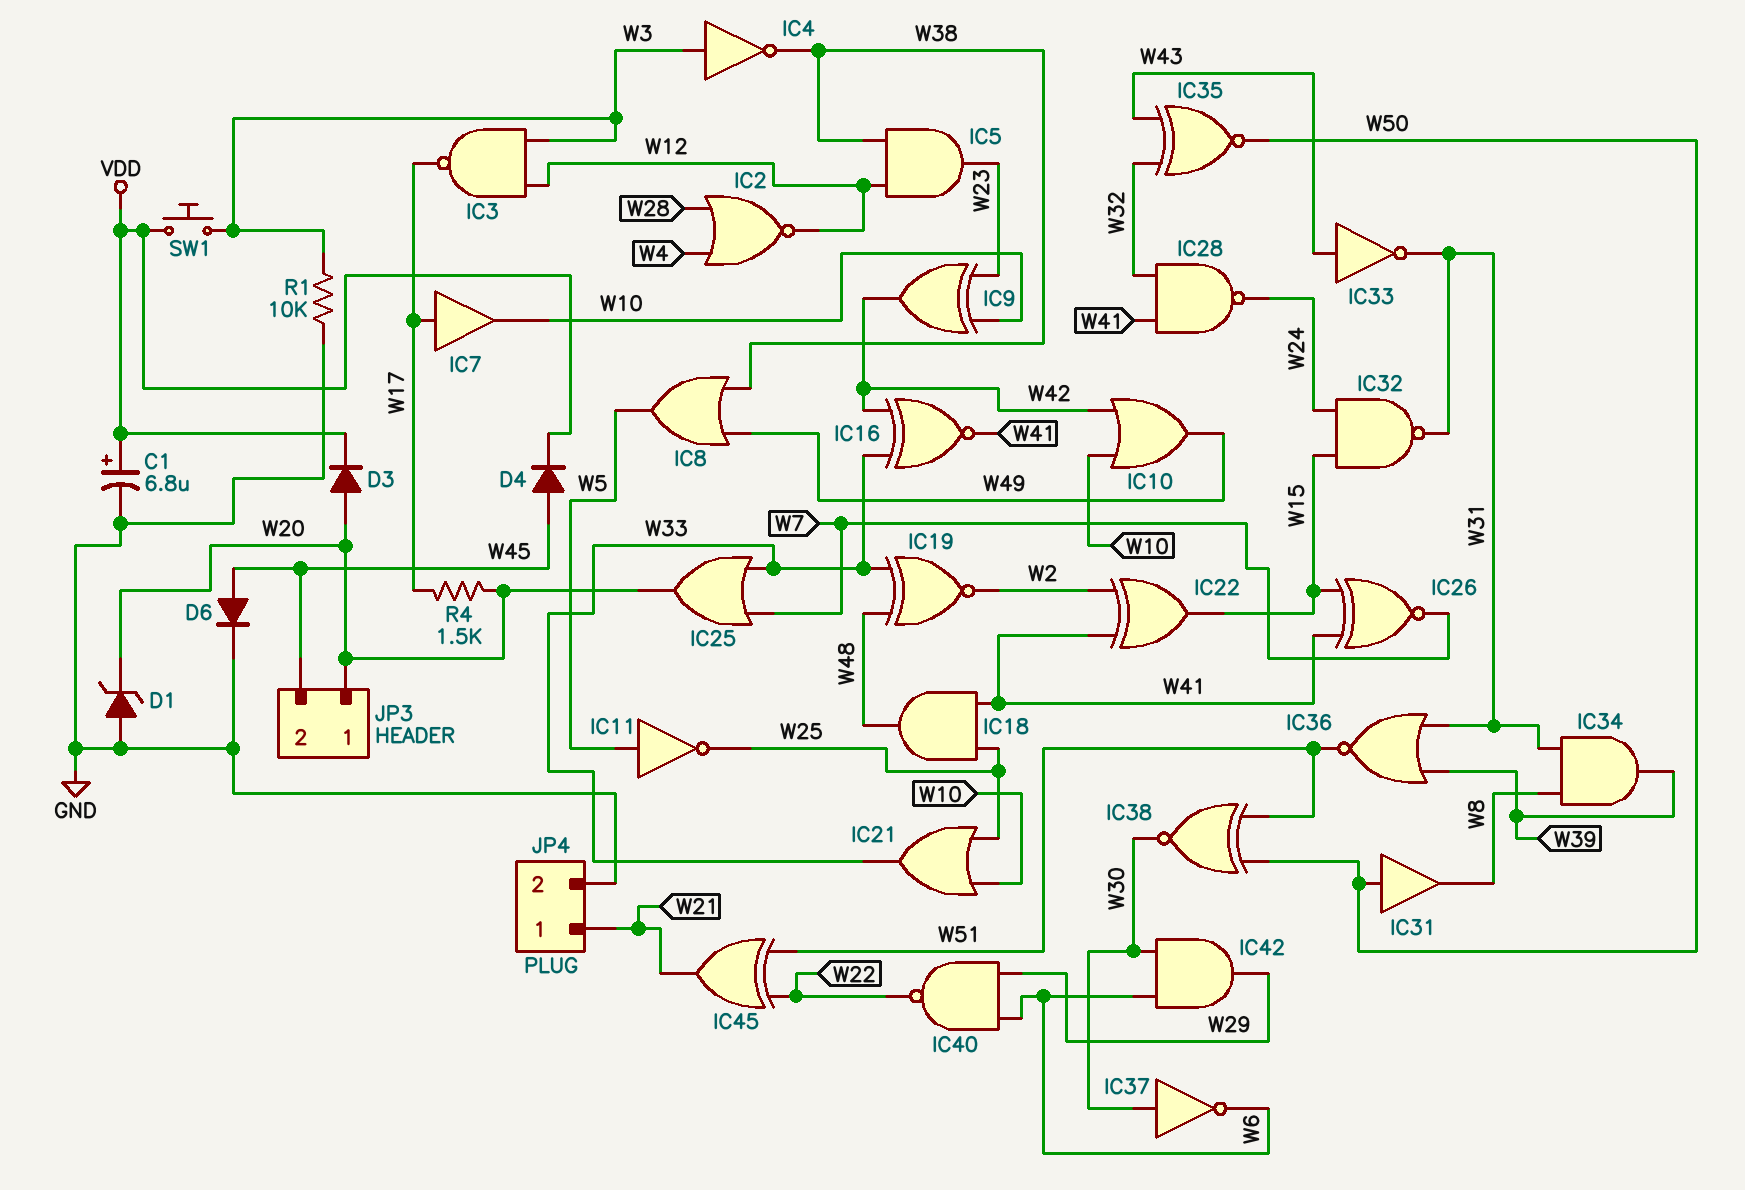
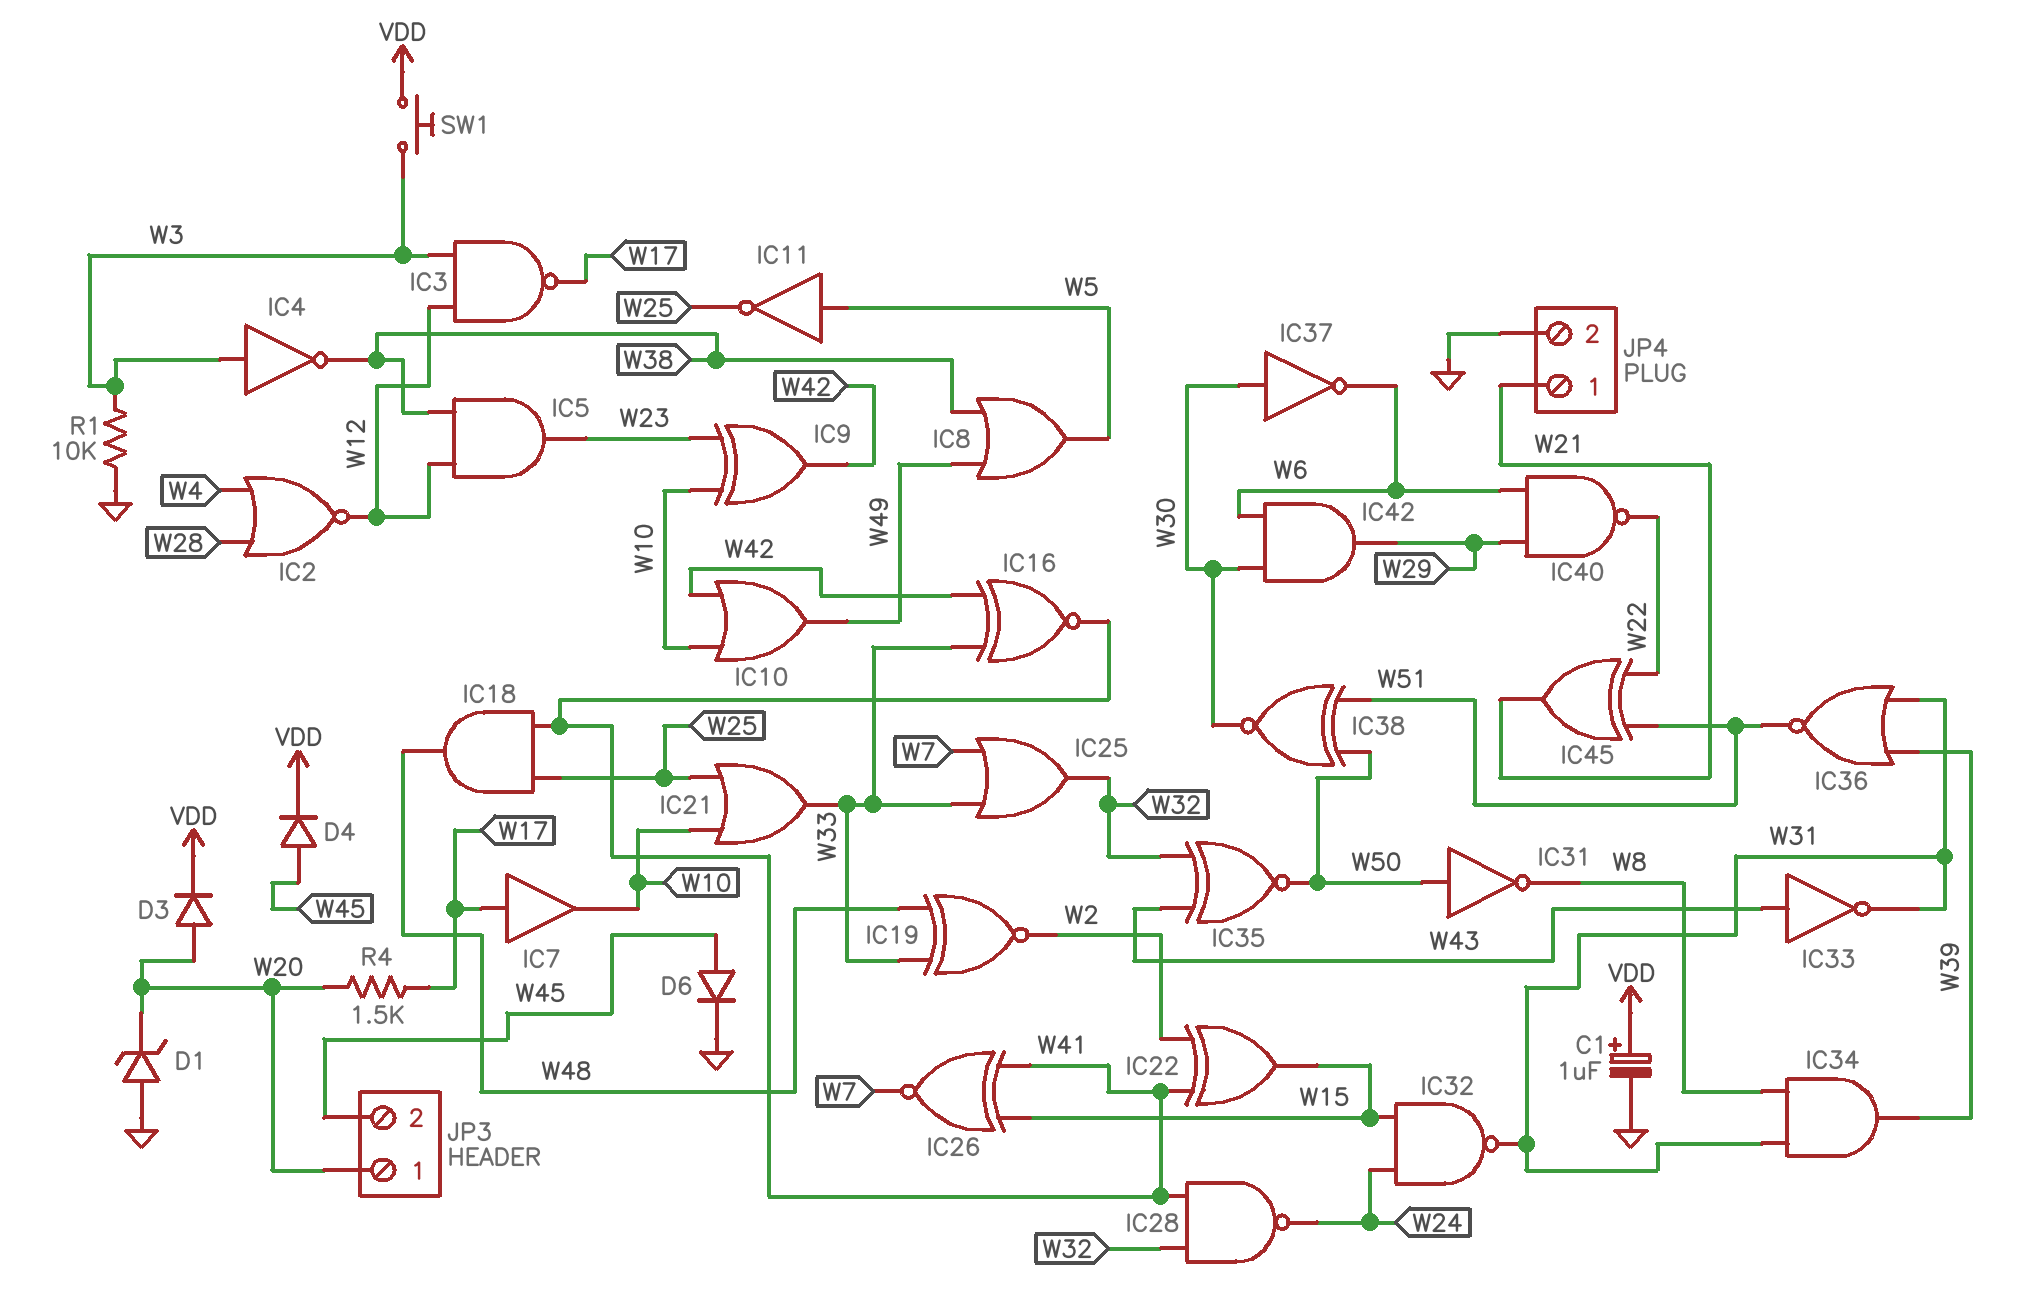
C1: 6.8uF (plus VDD, minus GND) -> 1uF (plus VDD, minus GND)
IC25: OR (in W7, in W33, out W20) -> OR (in W7, in W33, out W32)
IC31: buffer (in W50, out W8) -> NOT (in W50, out W8)

